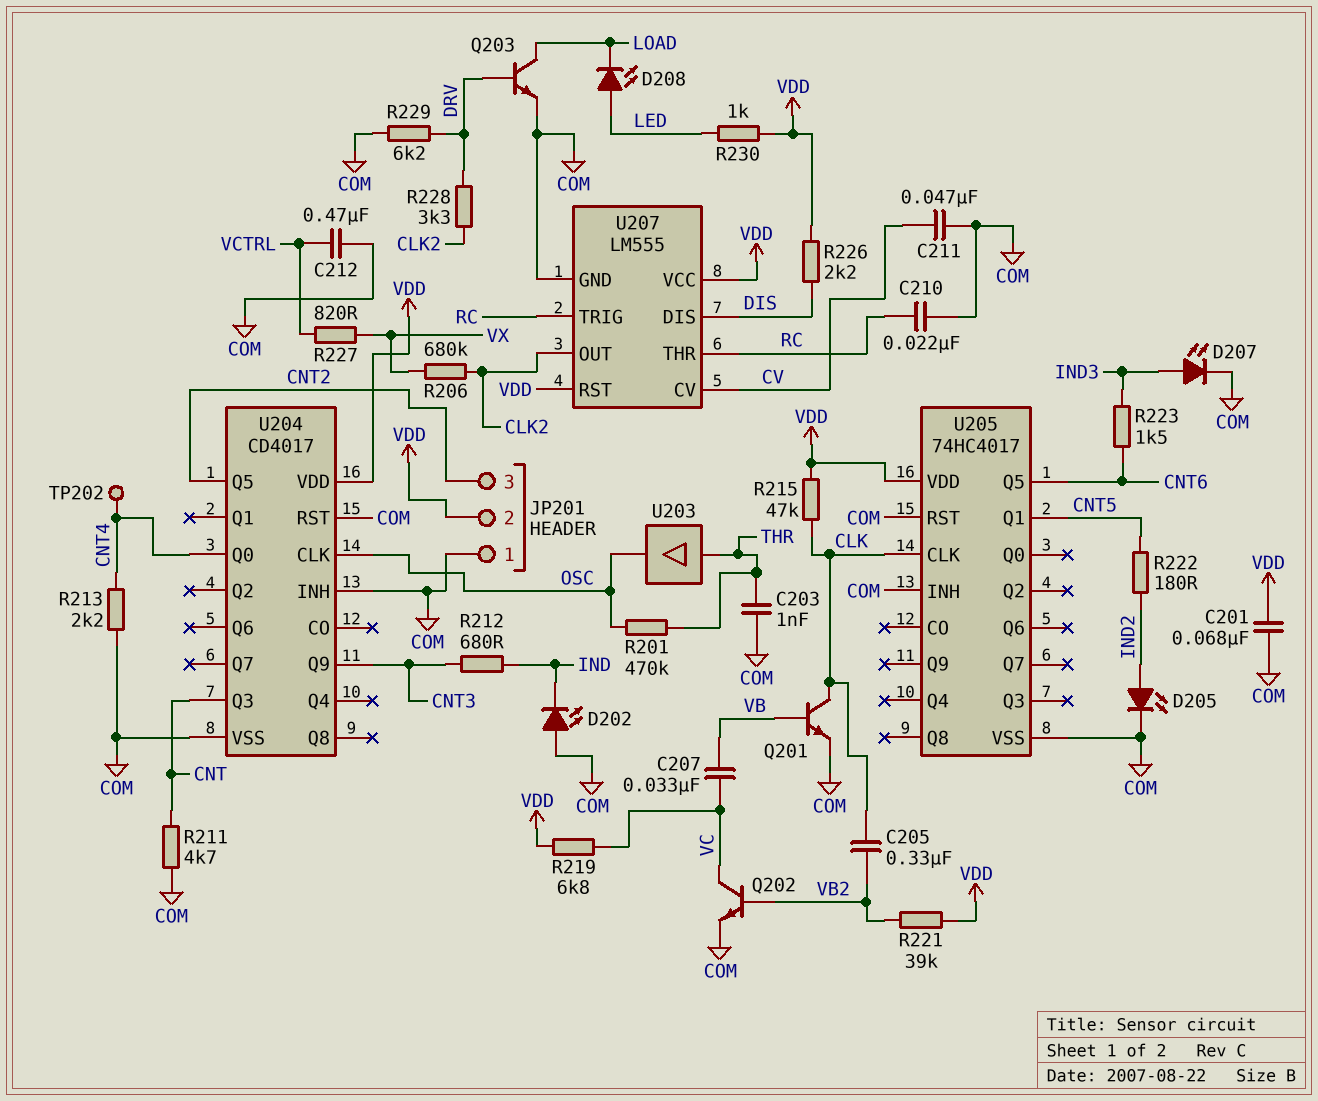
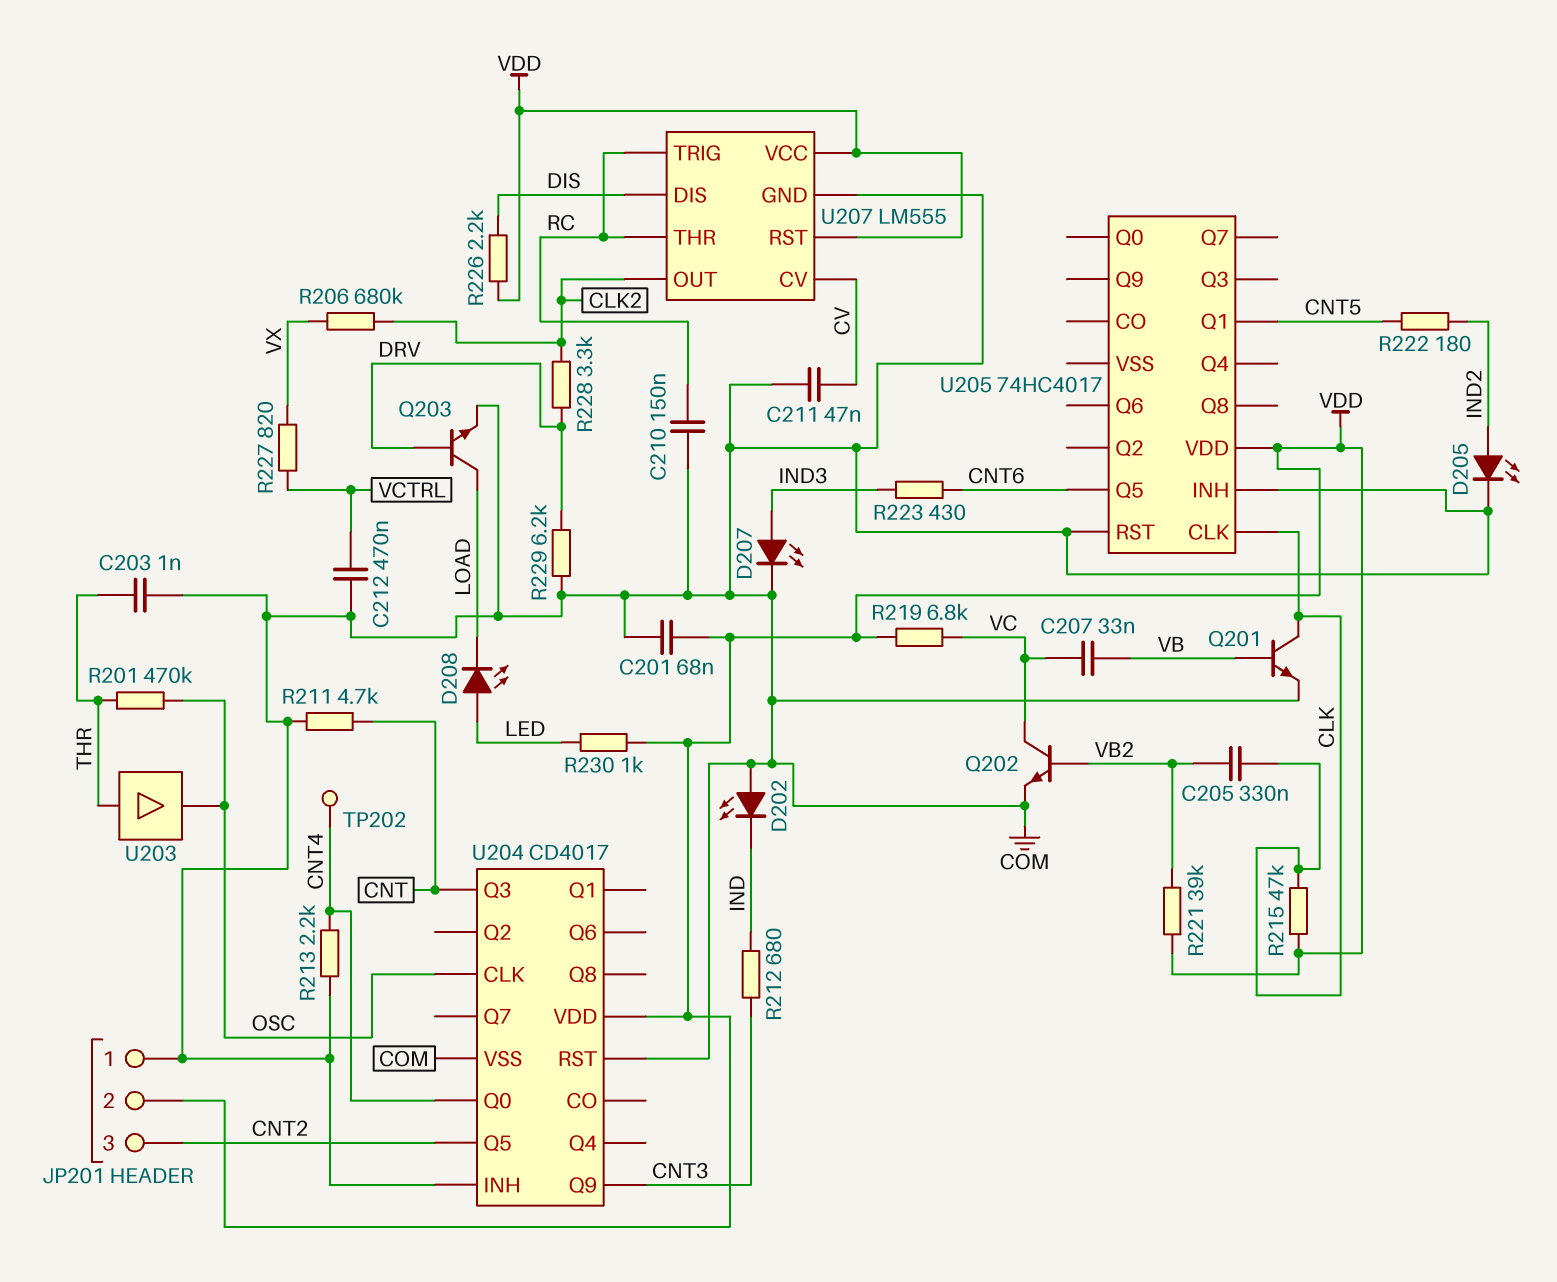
C210: 22nF (COM, RC) -> 150nF (COM, RC)
R223: 1.5k (CNT6, IND3) -> 430 (CNT6, IND3)
U205 pin VSS: COM -> none

